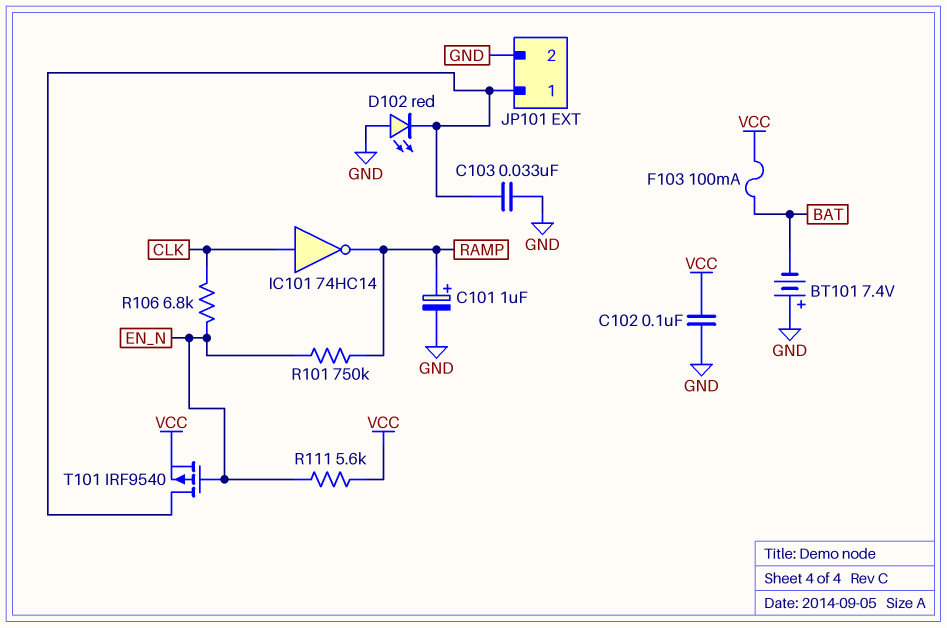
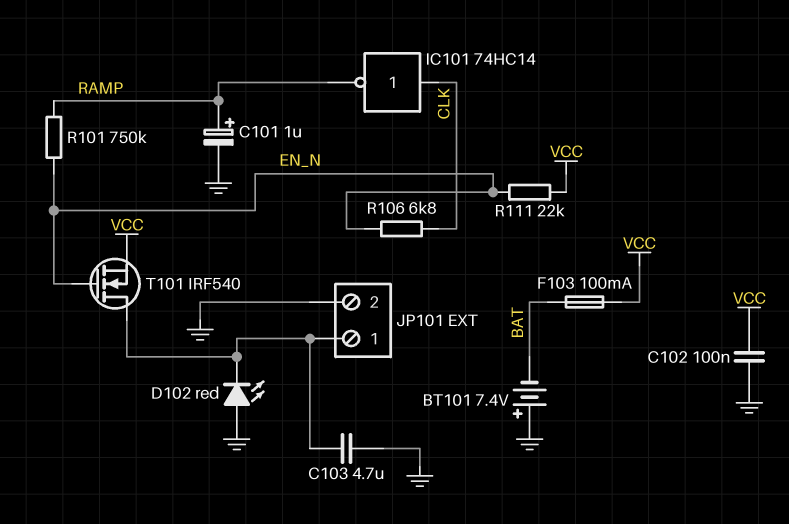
C103: 33nF (GND, JP101/1) -> 4.7uF (GND, JP101/1)
R111: 5.6k (EN_N, VCC) -> 22k (EN_N, VCC)
T101: PMOS IRF9540 (G EN_N, D JP101/1, S VCC) -> NMOS IRF540 (G EN_N, D JP101/1, S VCC)

